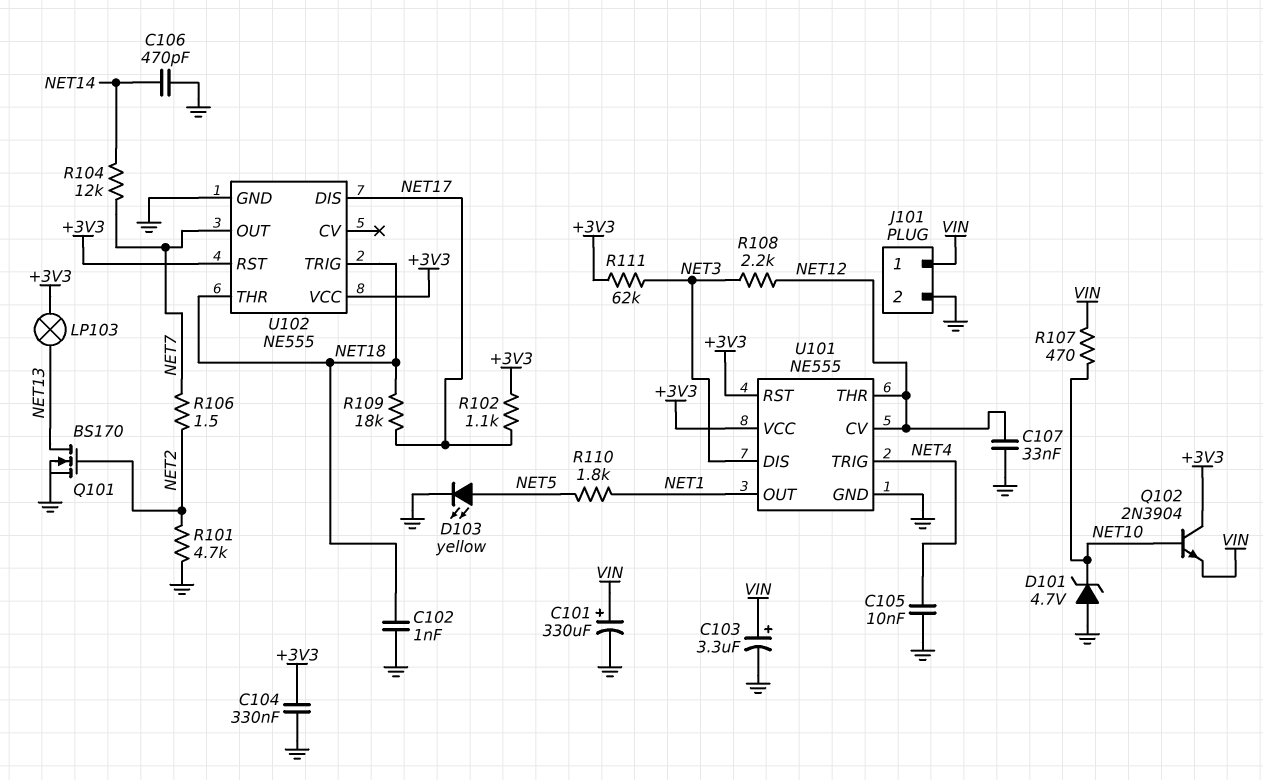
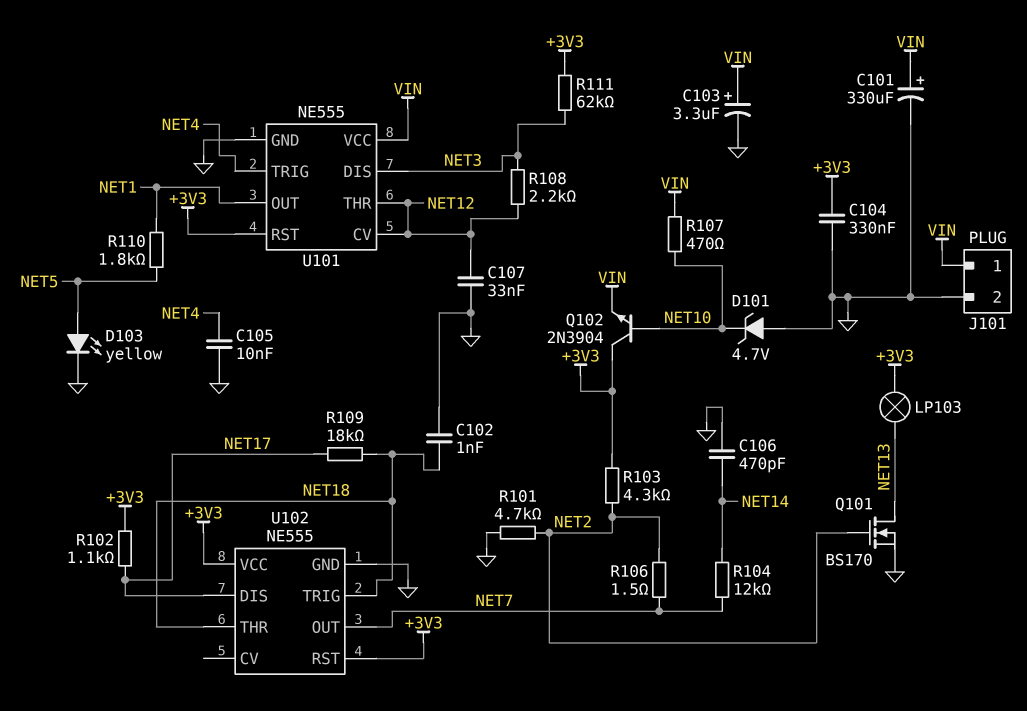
R103: none -> 4.3k (+3V3, NET2)
U101 pin VCC: +3V3 -> VIN

